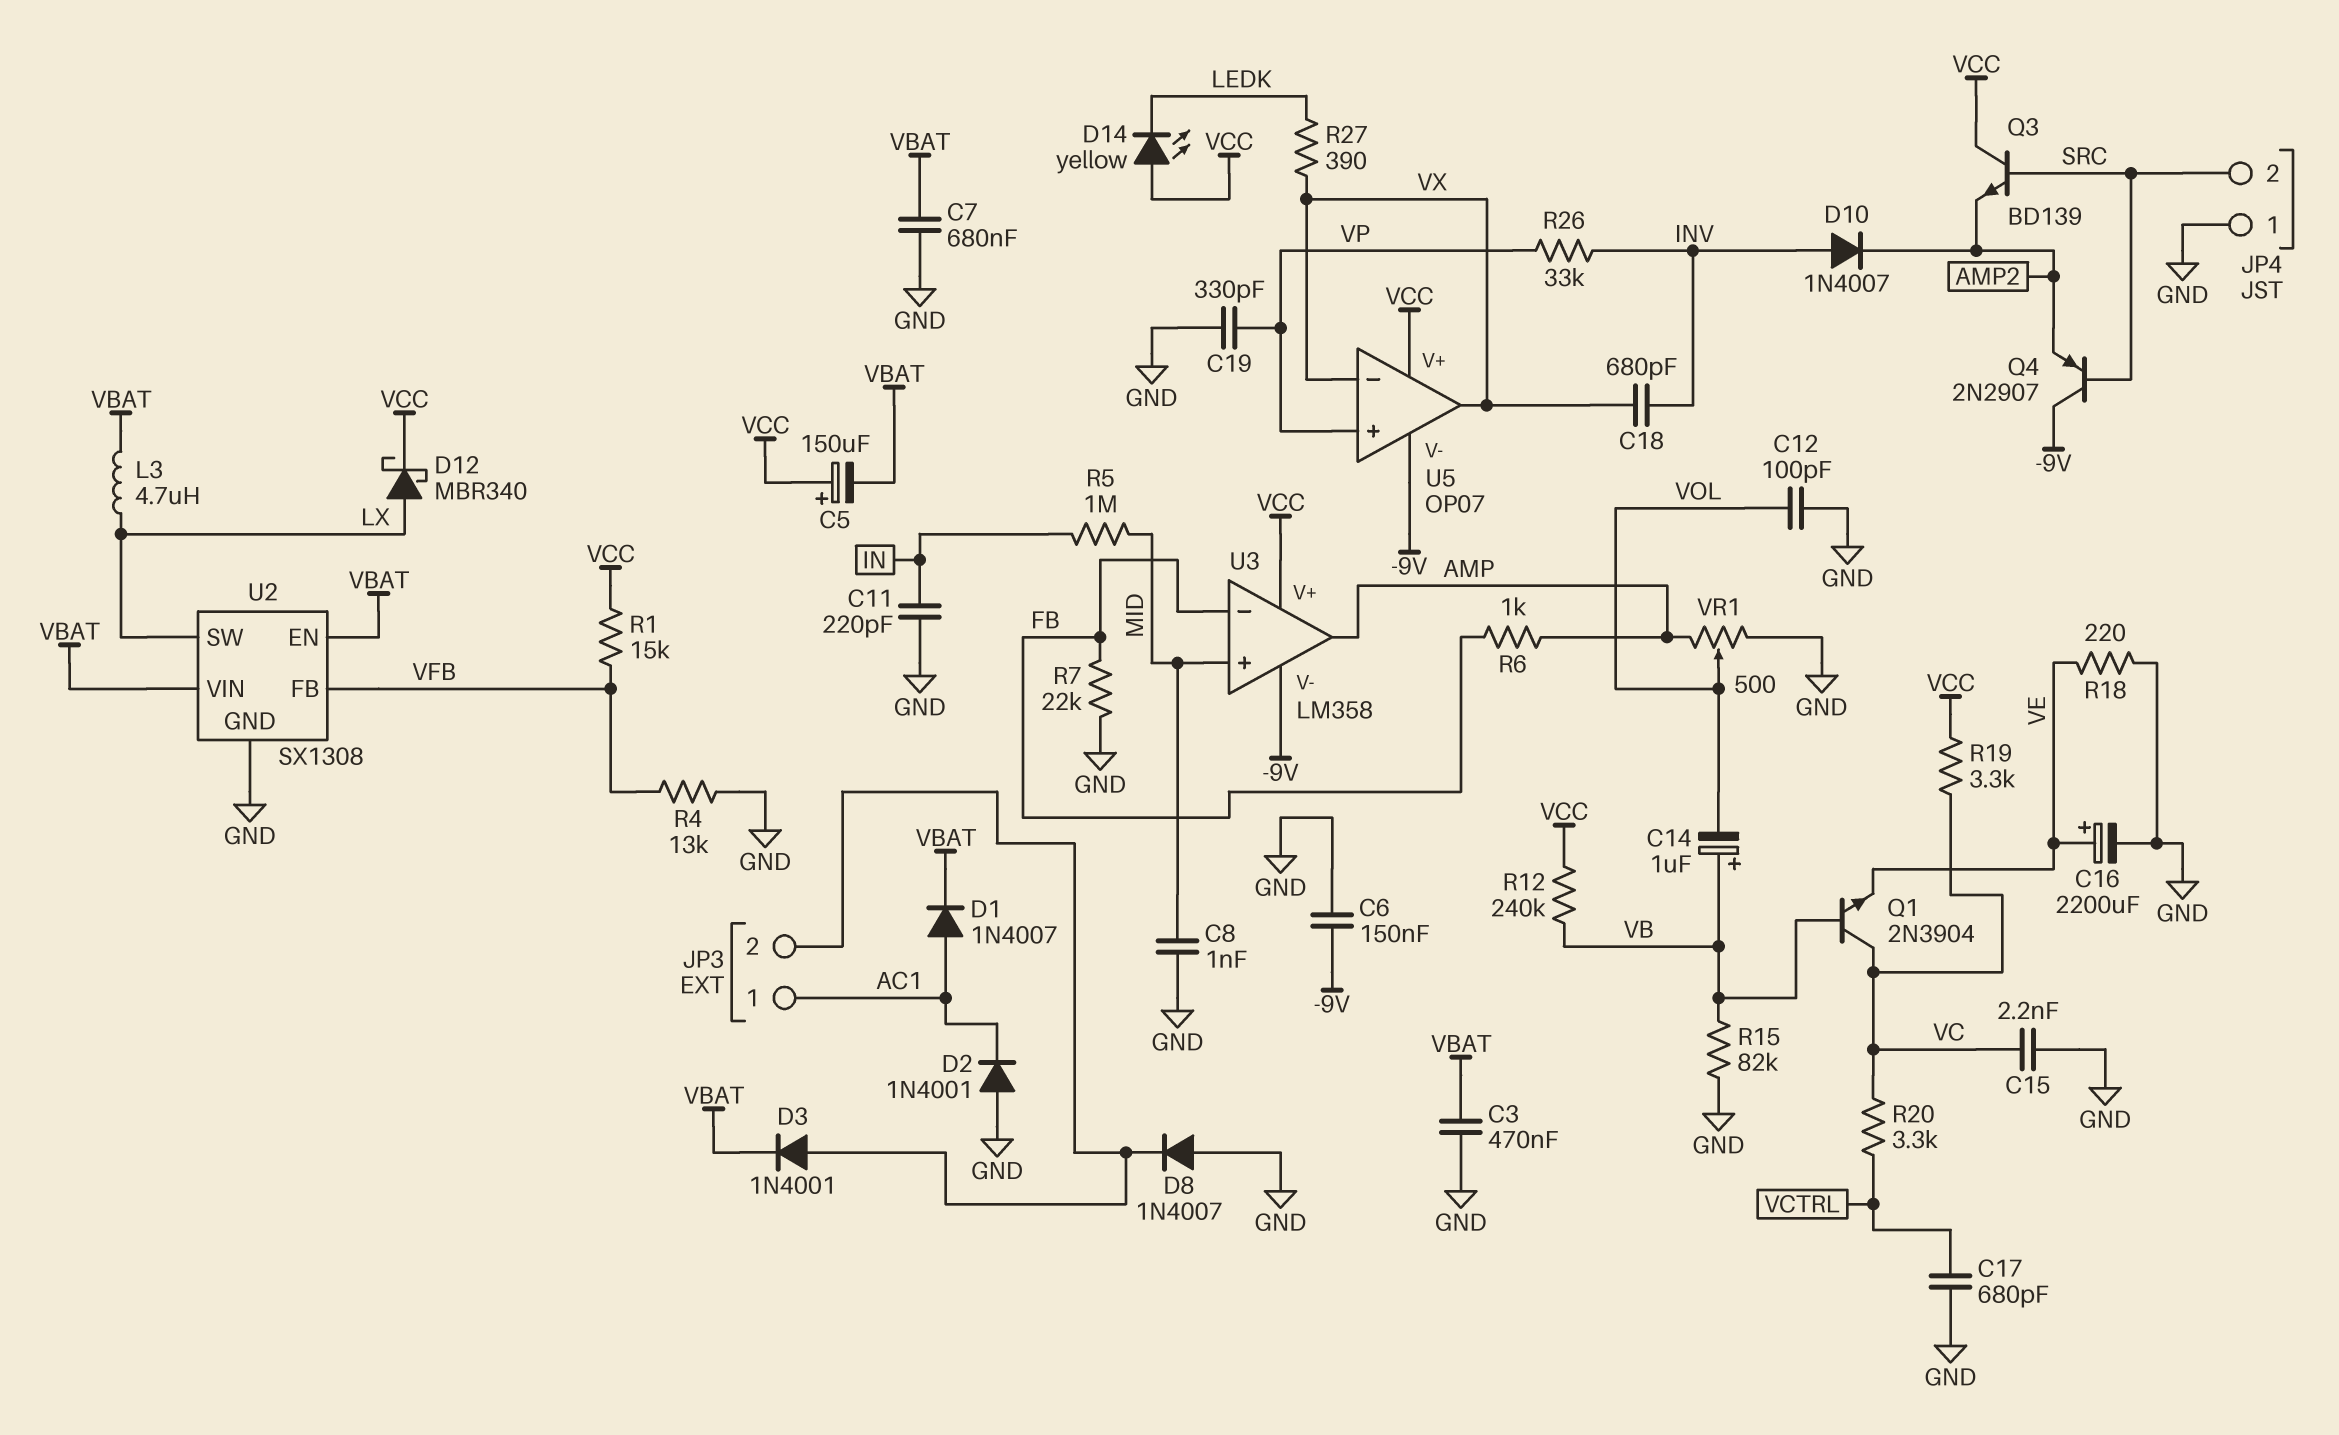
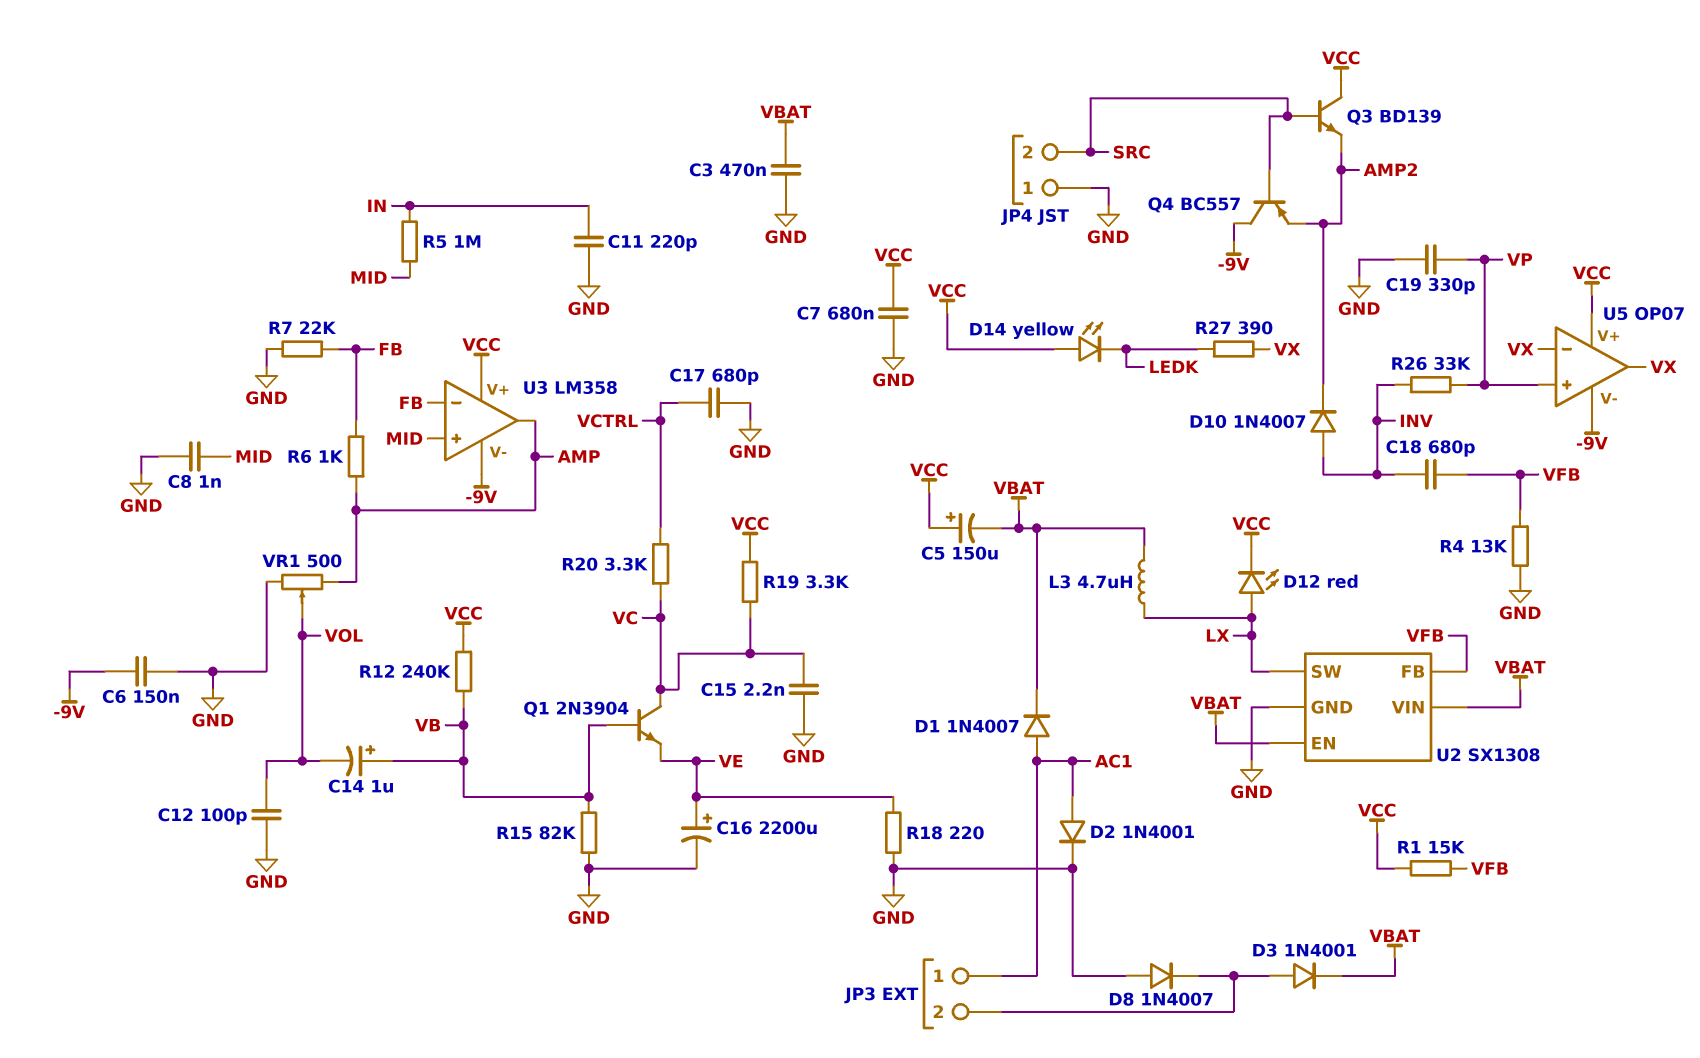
C7: 680nF (GND, VBAT) -> 680nF (GND, VCC)
C18: 680pF (INV, VX) -> 680pF (INV, VFB)
D2: diode 1N4001 (A GND, K AC1) -> diode 1N4001 (A AC1, K GND)
D12: schottky MBR340 (A LX, K VCC) -> LED red (A LX, K VCC)
Q4: PNP 2N2907 (B SRC, C -9V, E AMP2) -> PNP BC557 (B SRC, C -9V, E AMP2)

